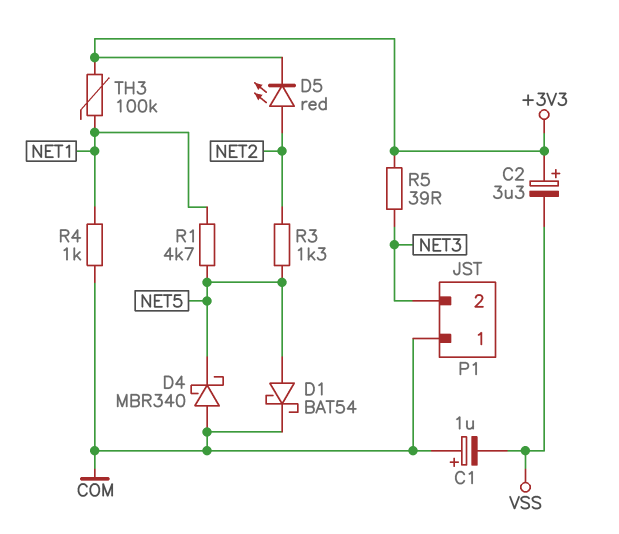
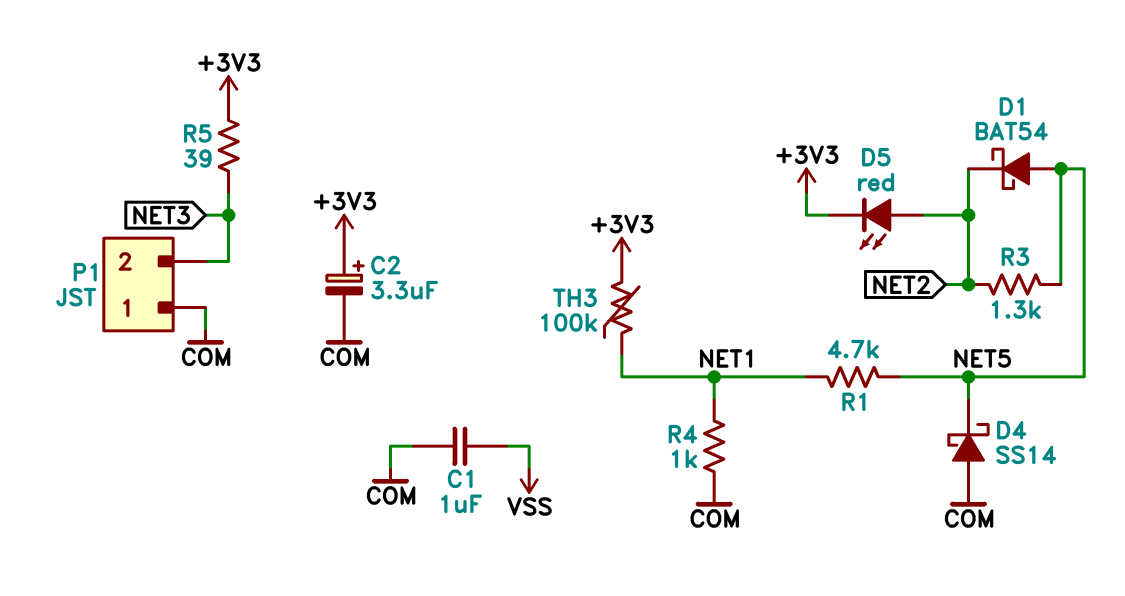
C1: 1uF (plus COM, minus VSS) -> 1uF (COM, VSS)
C2: 3.3uF (plus +3V3, minus VSS) -> 3.3uF (plus +3V3, minus COM)
D1: schottky BAT54 (A NET5, K COM) -> schottky BAT54 (A NET5, K NET2)
D4: schottky MBR340 (A COM, K NET5) -> schottky SS14 (A COM, K NET5)

